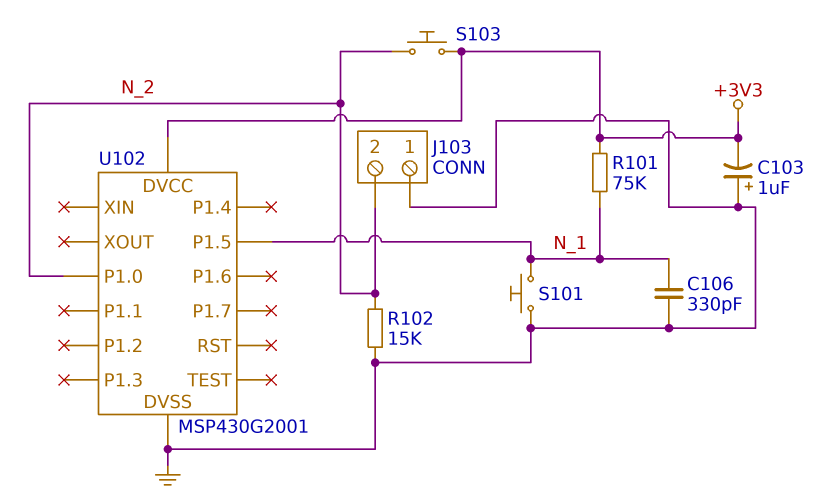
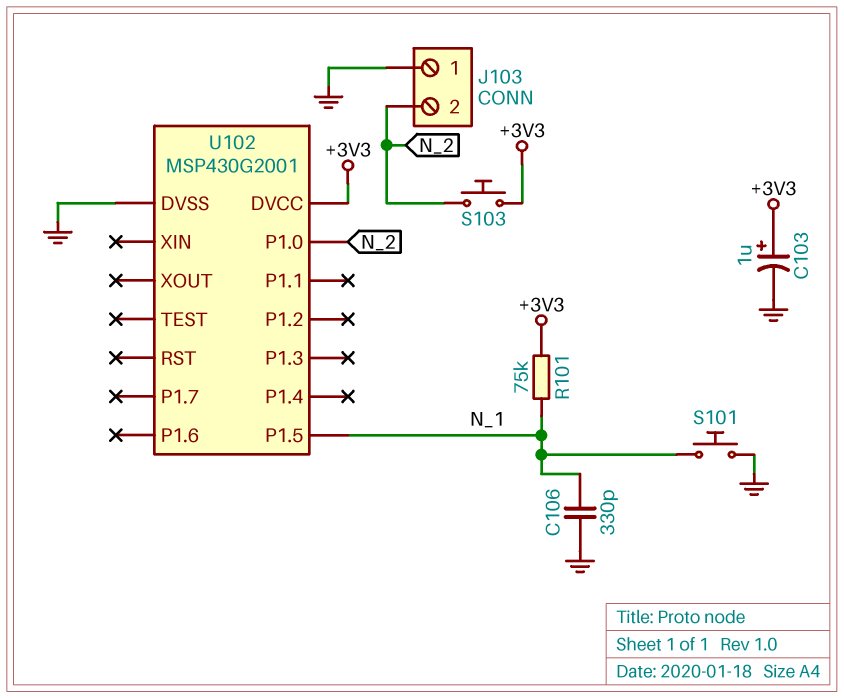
C103: 1uF (plus GND, minus +3V3) -> 1uF (plus +3V3, minus GND)
R102: 15k (GND, N_2) -> none

